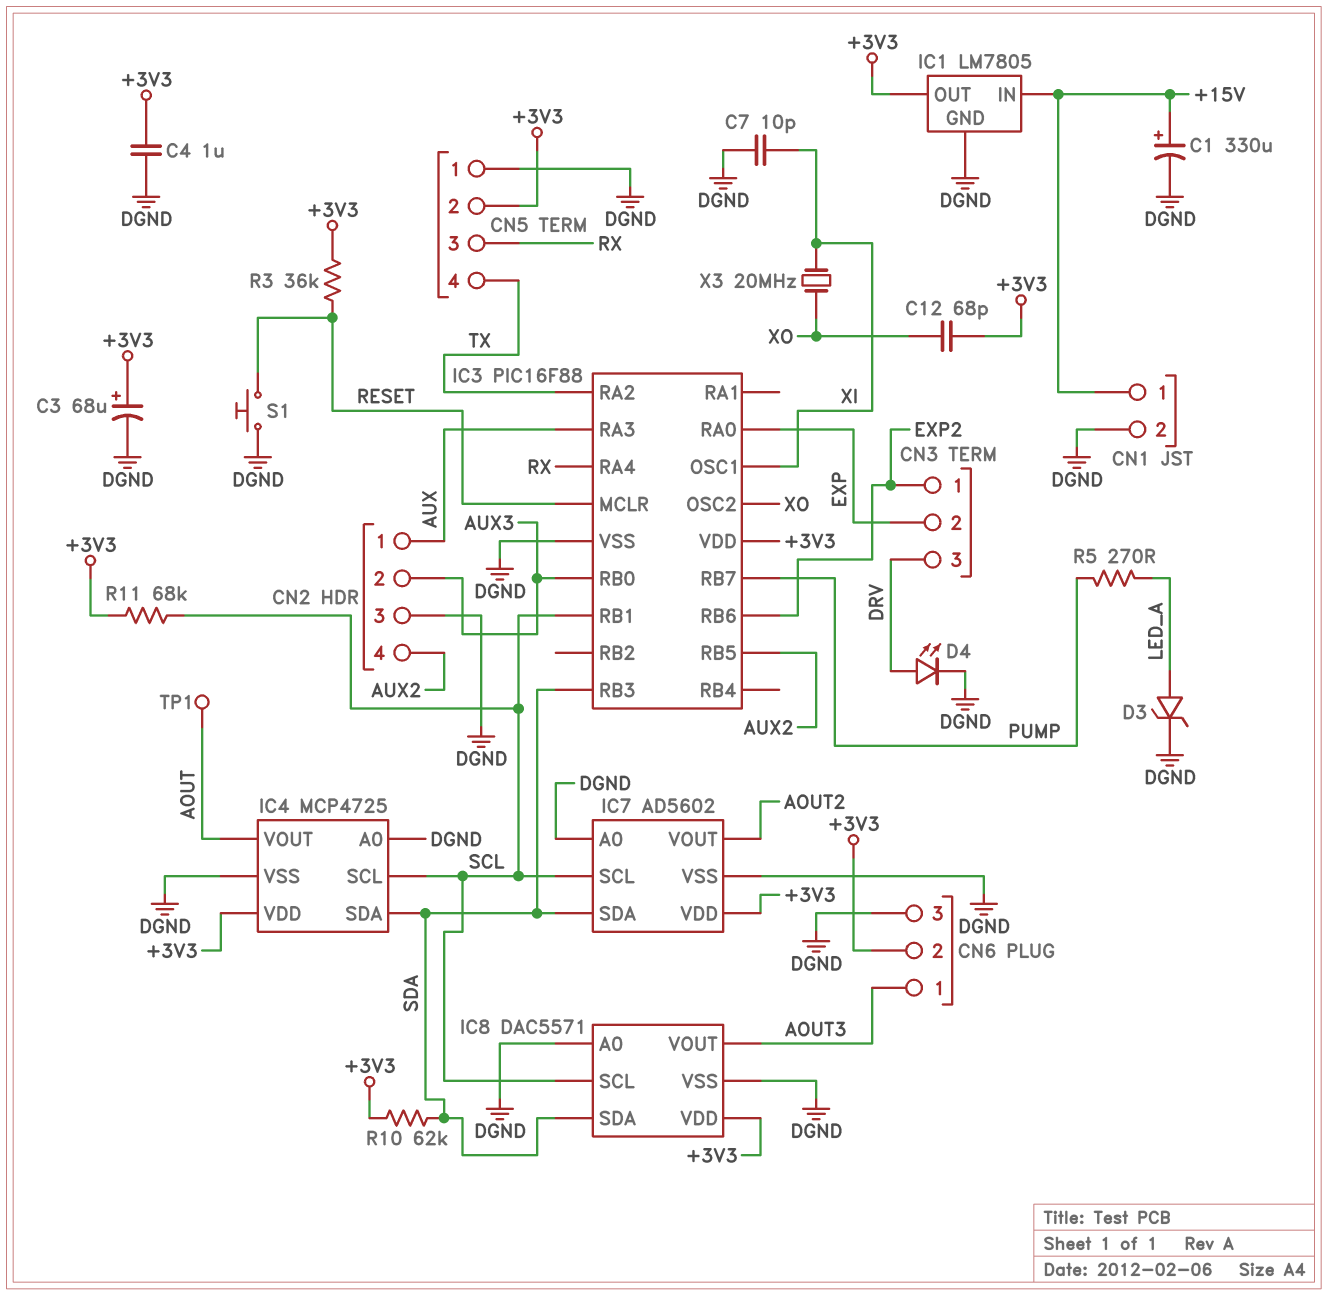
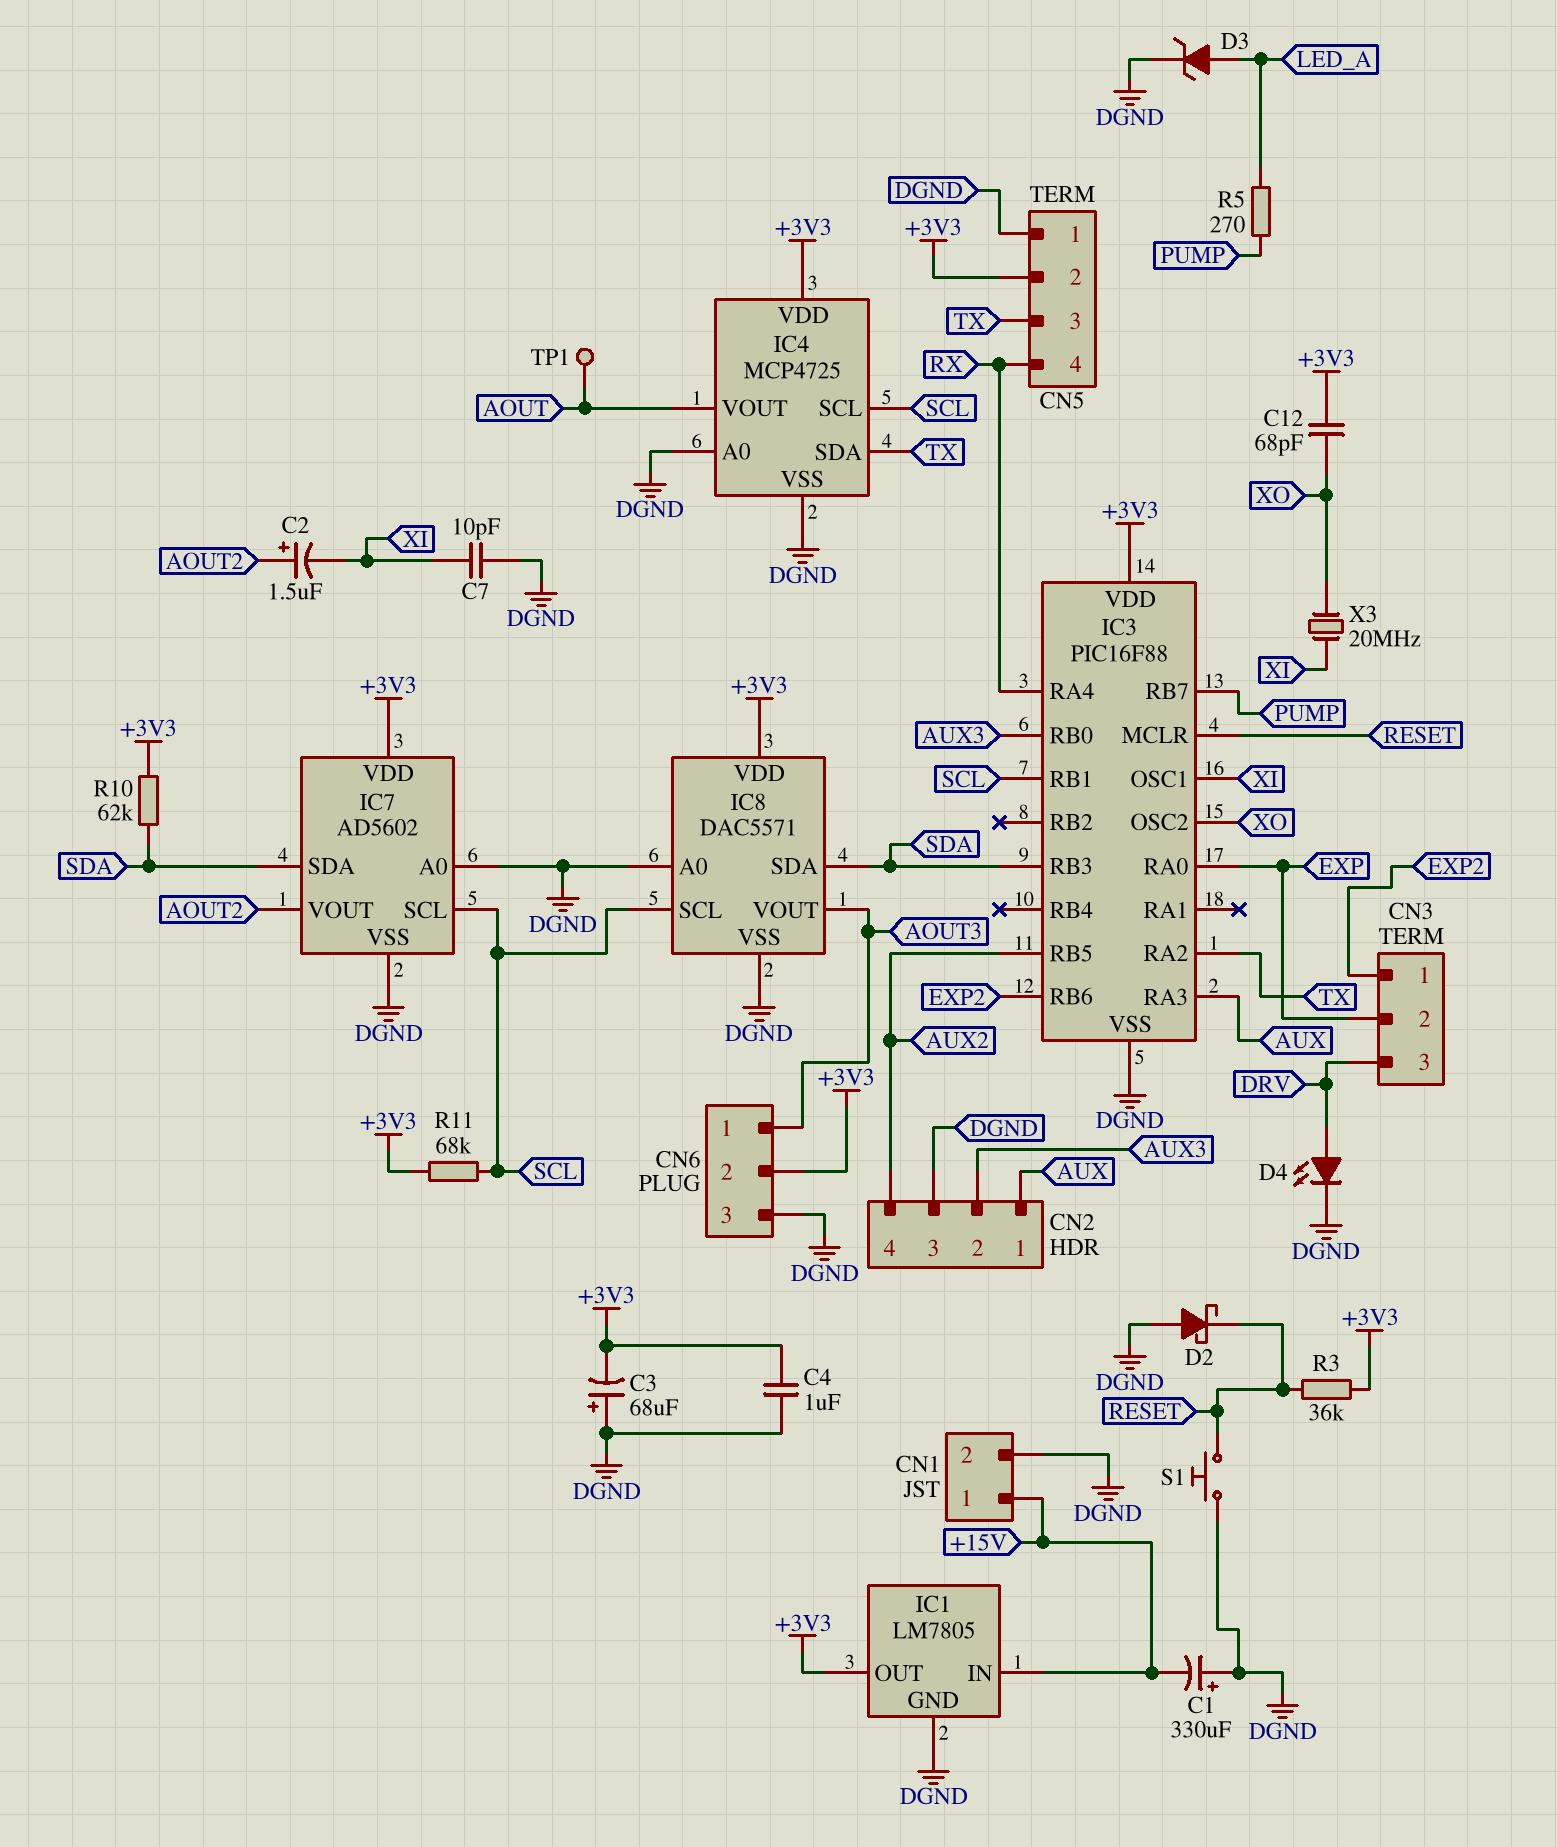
C1: 330uF (plus +15V, minus DGND) -> 330uF (plus DGND, minus +15V)
C2: none -> 1.5uF (plus AOUT2, minus XI)
C3: 68uF (plus +3V3, minus DGND) -> 68uF (plus DGND, minus +3V3)
CN5 pin 3: RX -> TX
CN5 pin 4: TX -> RX
D2: none -> schottky (A DGND, K RESET)
IC4 pin SDA: SDA -> TX

